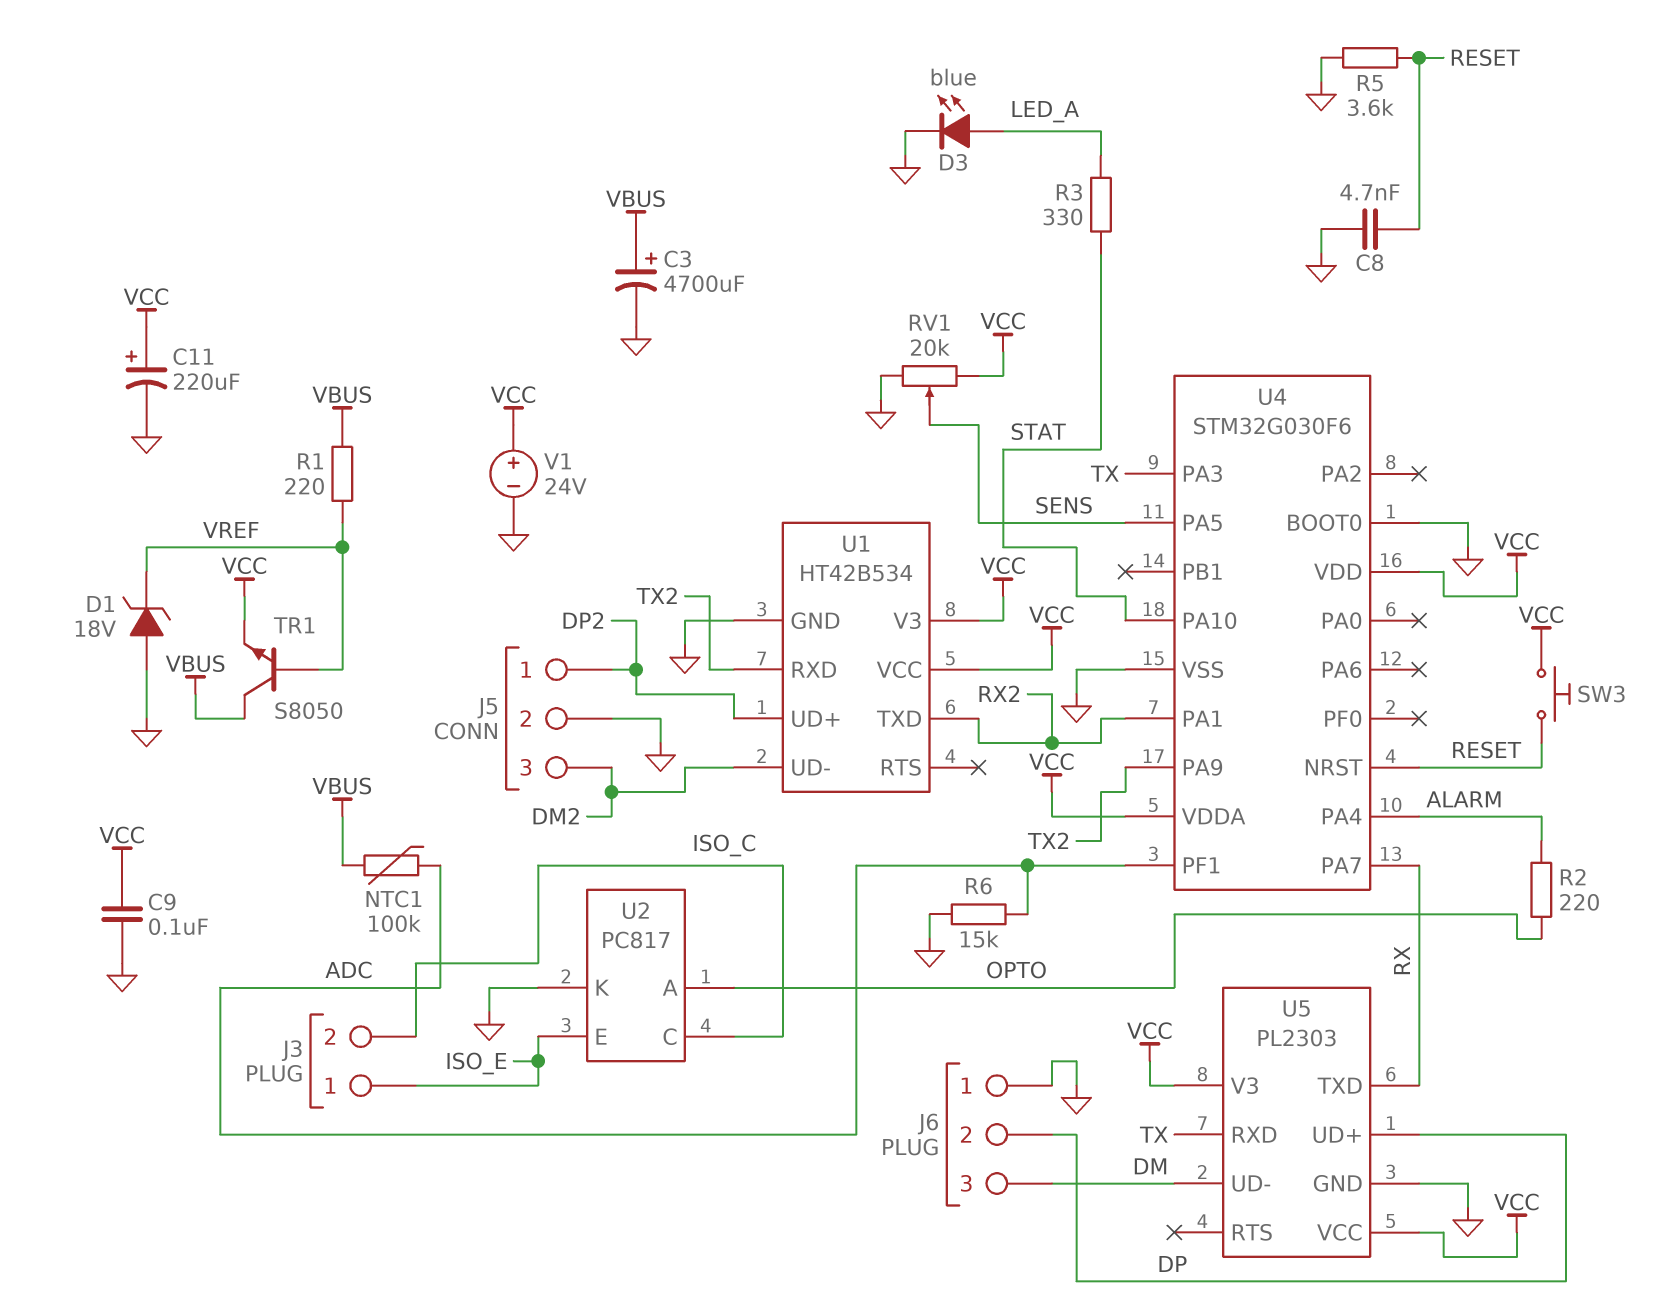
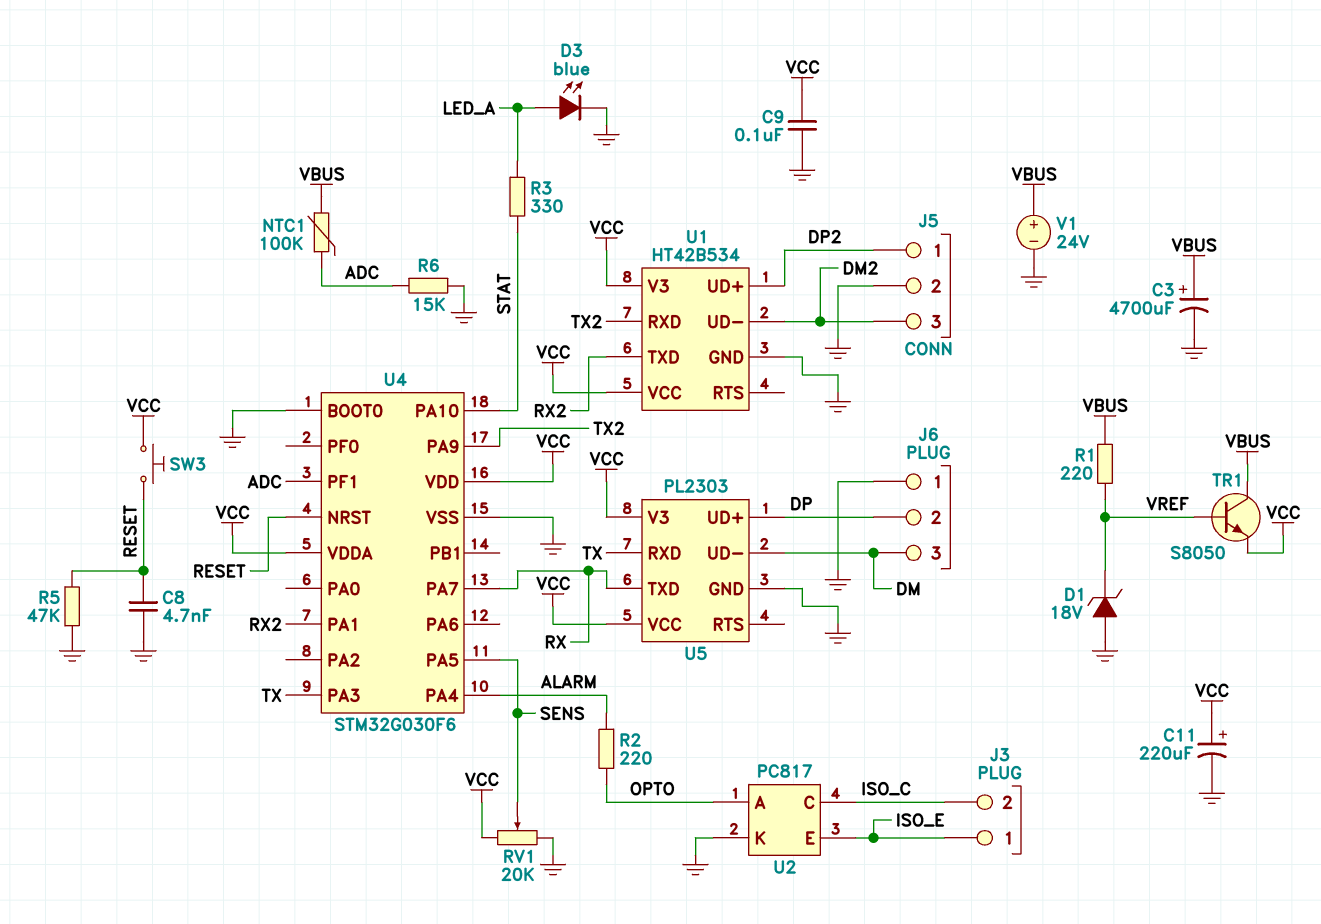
R5: 3.6k (GND, RESET) -> 47k (GND, RESET)
V1: 24V (plus VCC, minus GND) -> 24V (plus VBUS, minus GND)

